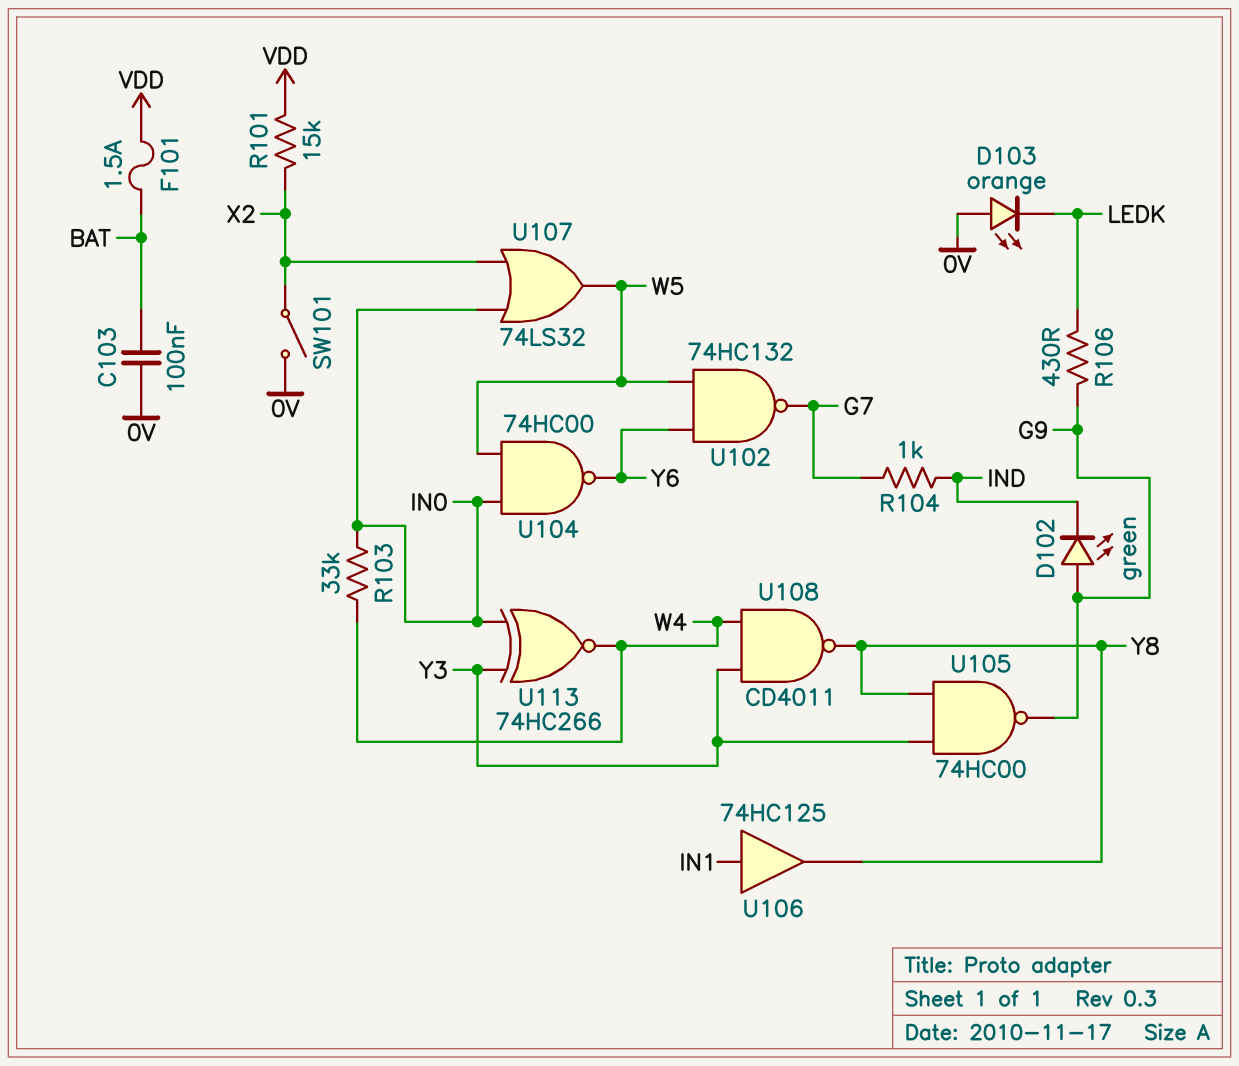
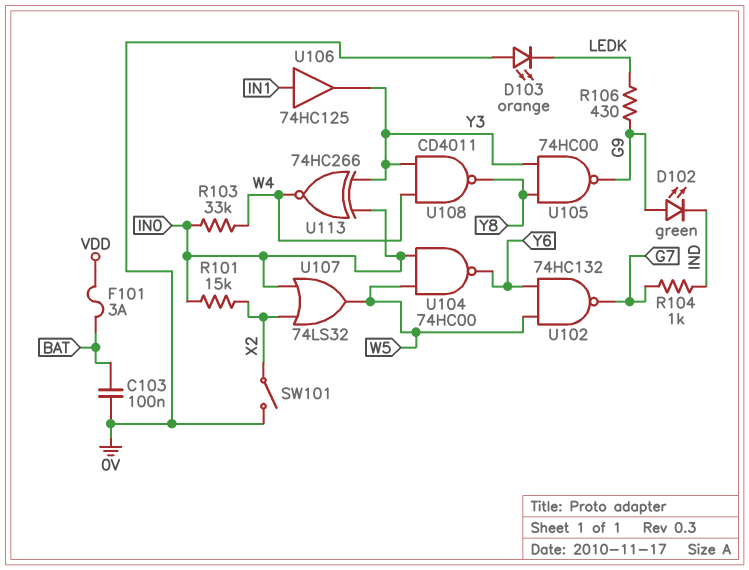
F101: 1.5A (BAT, VDD) -> 3A (BAT, VDD)
R101: 15k (VDD, X2) -> 15k (IN0, X2)
U106: buffer 74HC125 (in IN1, out Y8) -> buffer 74HC125 (in IN1, out Y3)

